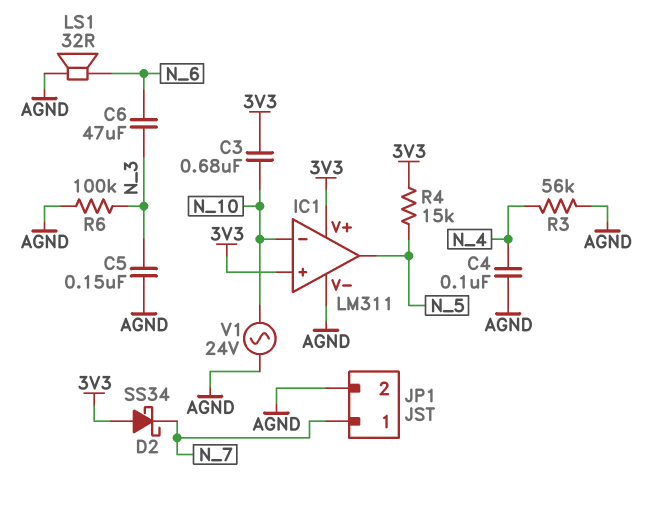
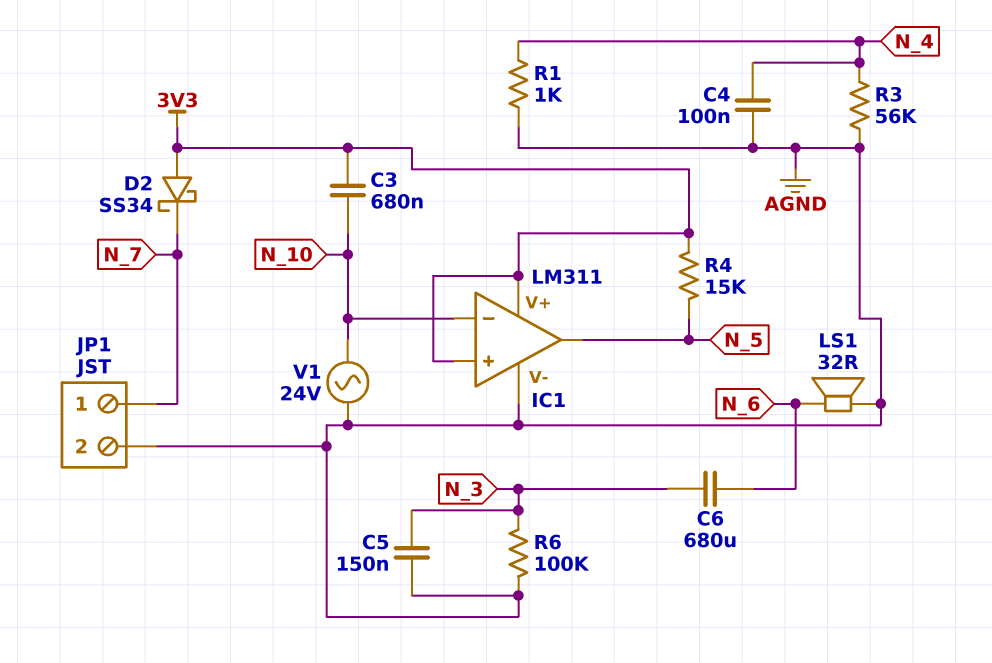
C6: 47uF (N_3, N_6) -> 680uF (N_3, N_6)
R1: none -> 1k (AGND, N_4)

